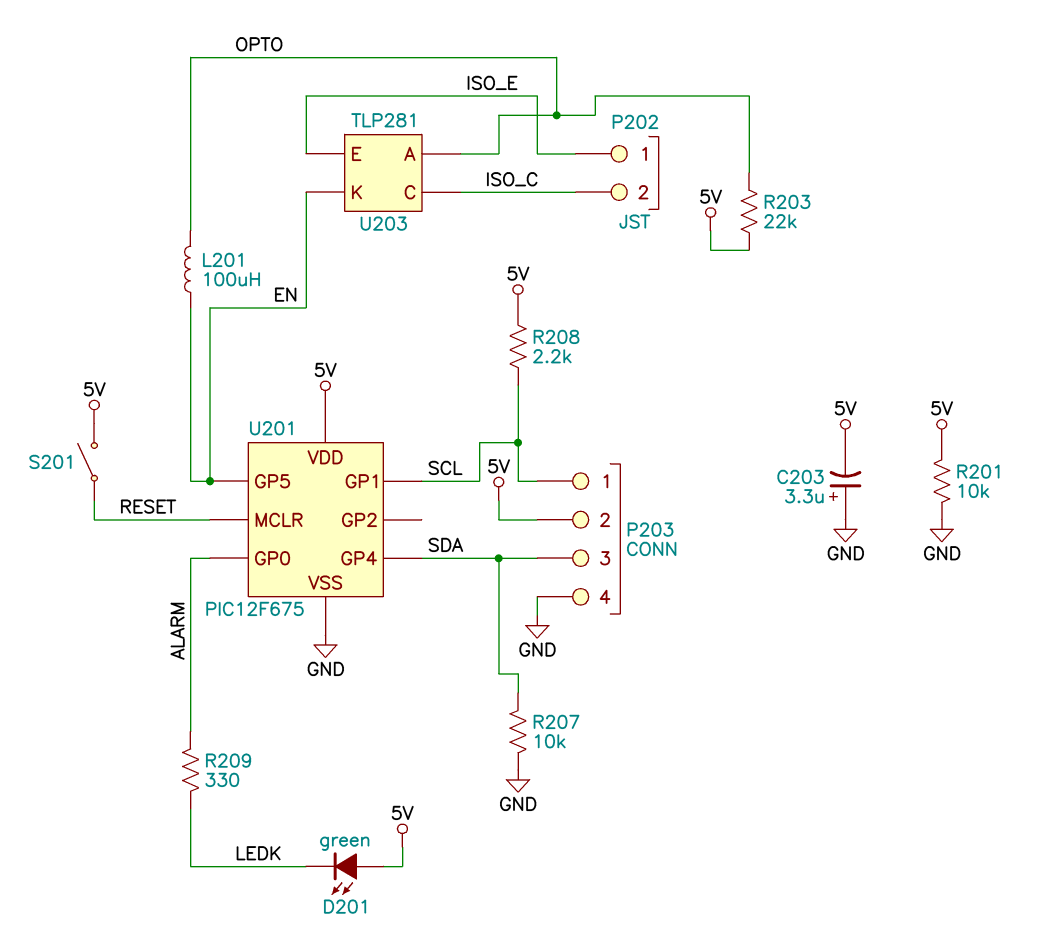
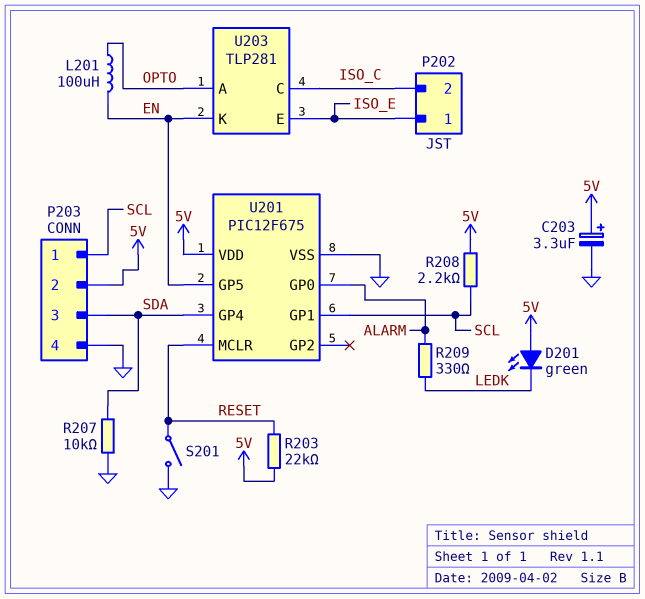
C203: 3.3uF (plus GND, minus 5V) -> 3.3uF (plus 5V, minus GND)
R201: 10k (5V, GND) -> none
R203: 22k (5V, OPTO) -> 22k (5V, RESET)
S201: switch (5V, RESET) -> switch (GND, RESET)

